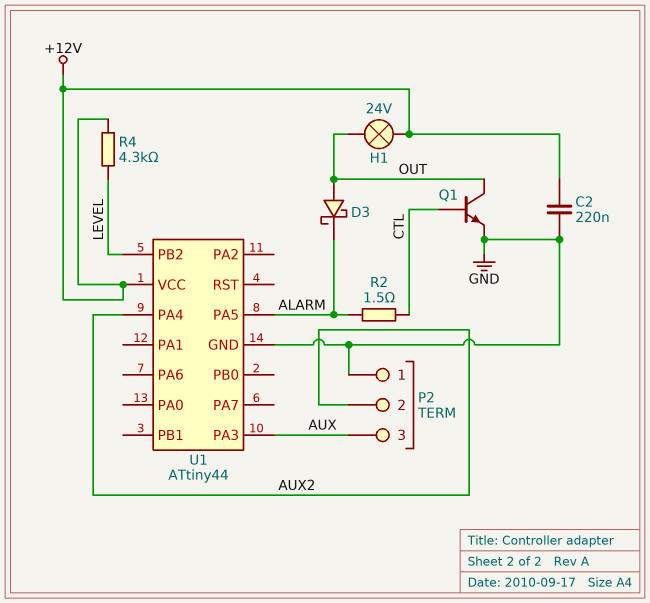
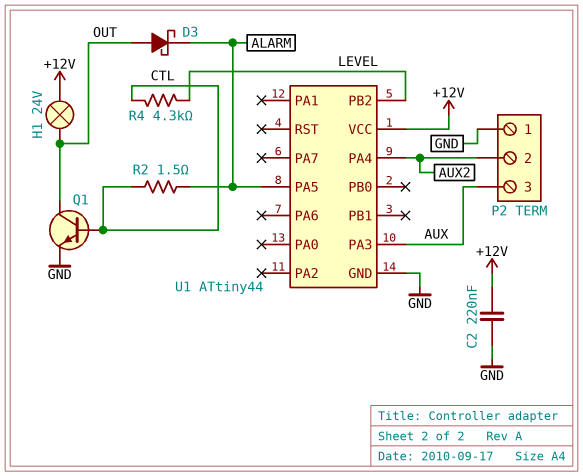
R4: 4.3k (+12V, LEVEL) -> 4.3k (CTL, LEVEL)

